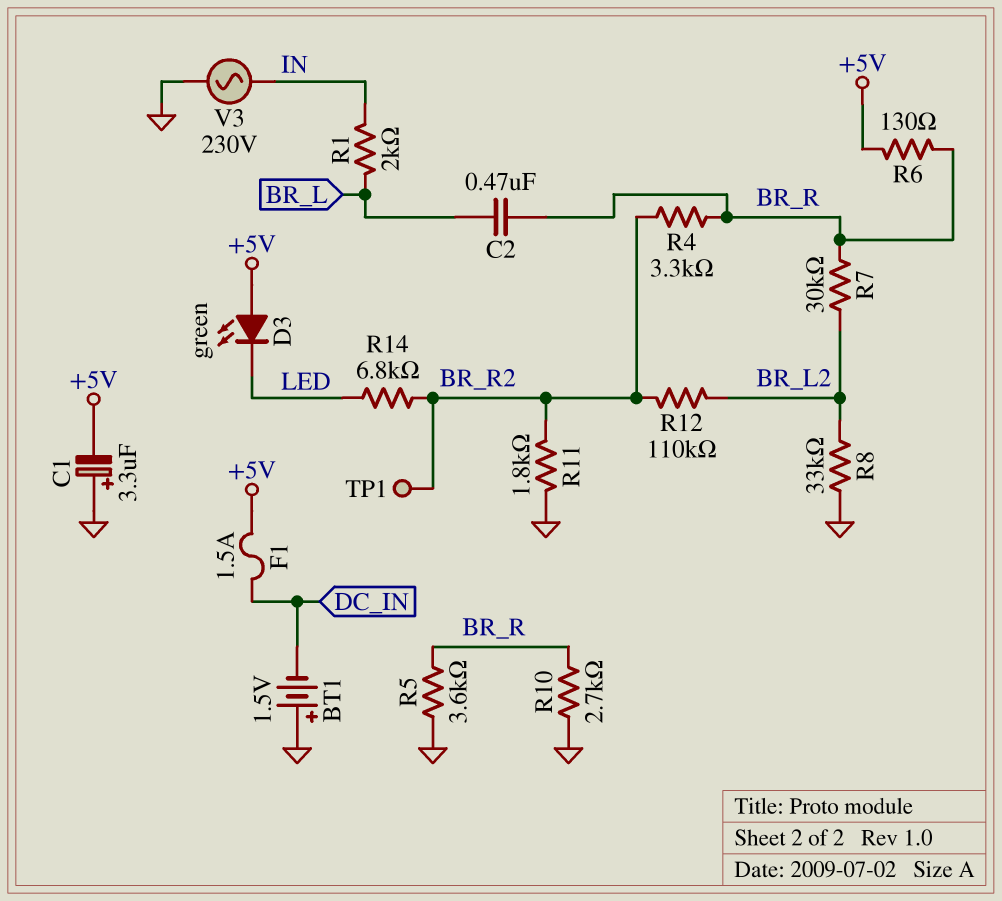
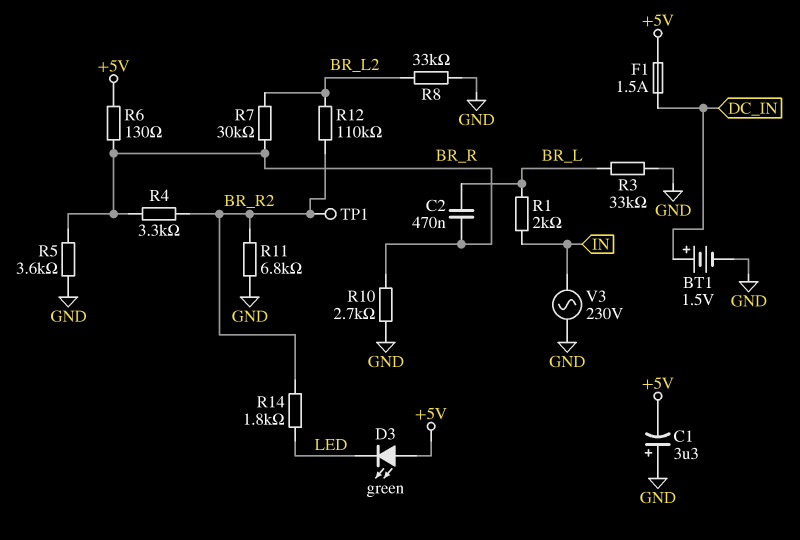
BT1: 1.5V (plus GND, minus DC_IN) -> 1.5V (plus DC_IN, minus GND)
R3: none -> 33k (BR_L, GND)
R11: 1.8k (BR_R2, GND) -> 6.8k (BR_R2, GND)
R14: 6.8k (BR_R2, LED) -> 1.8k (BR_R2, LED)

